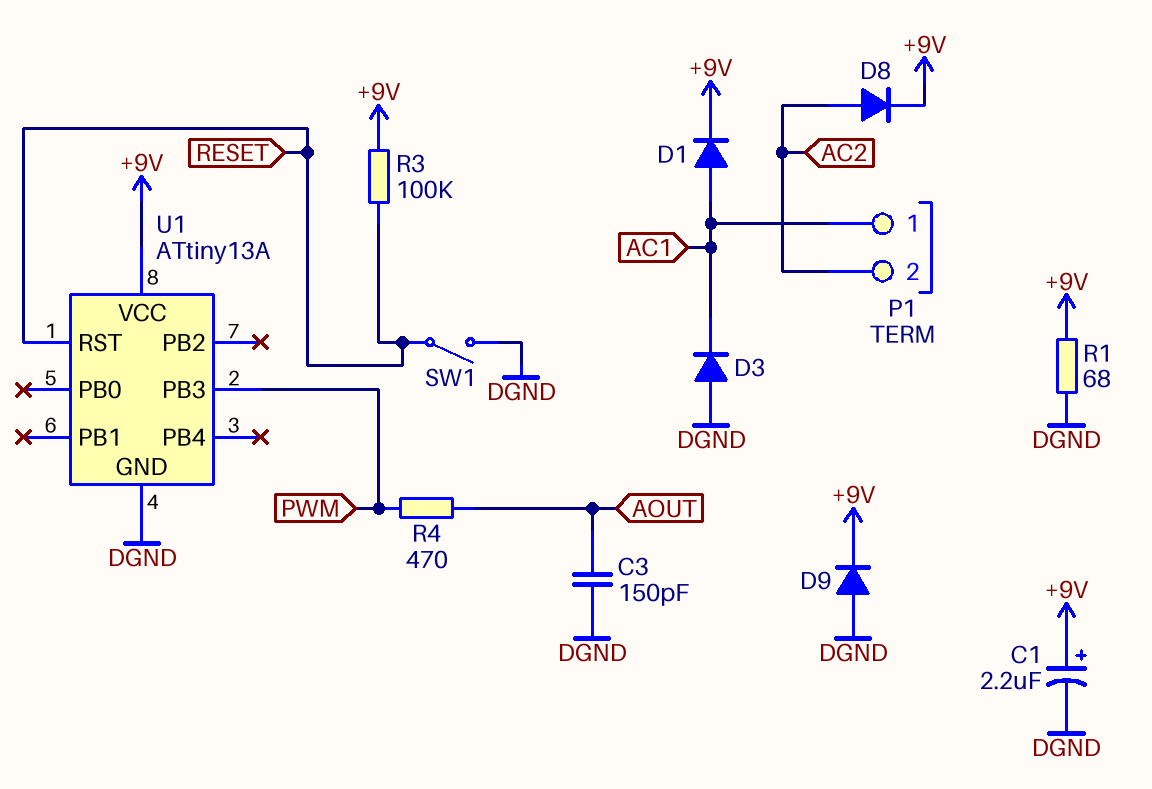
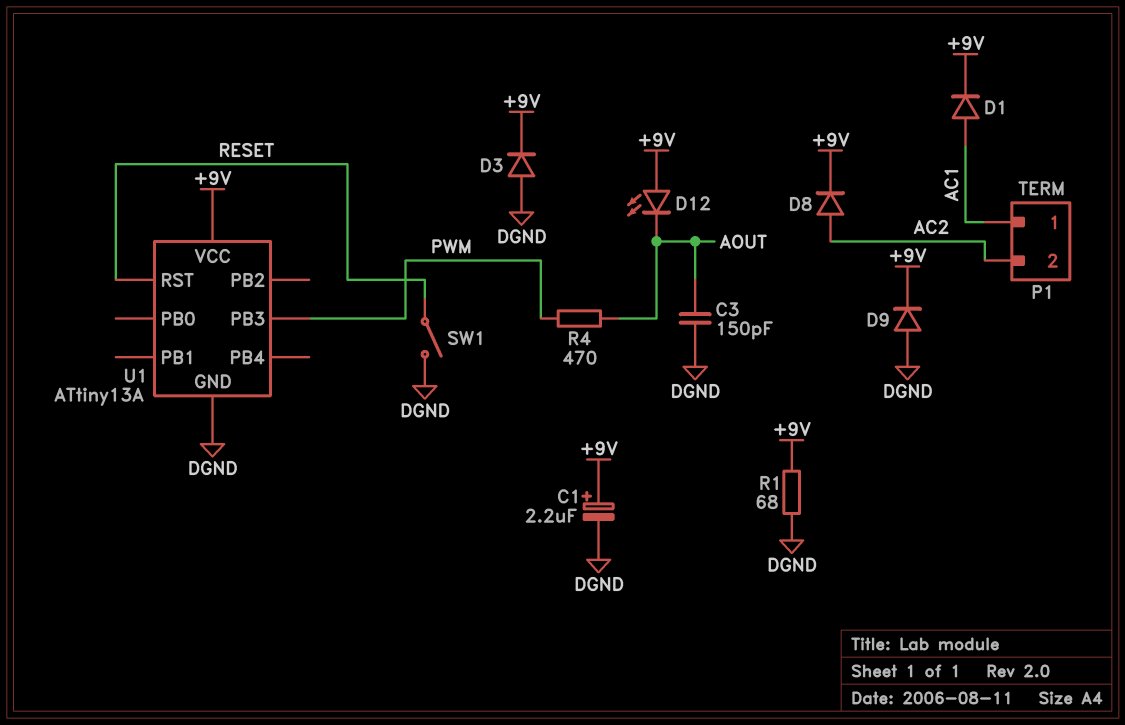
D3: diode (A DGND, K AC1) -> diode (A DGND, K +9V)
D12: none -> LED (A +9V, K AOUT)
R3: 100k (+9V, RESET) -> none

